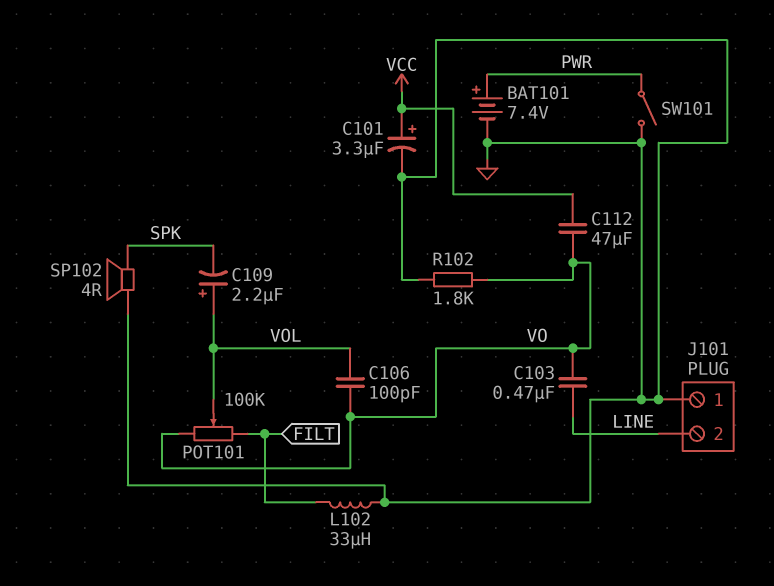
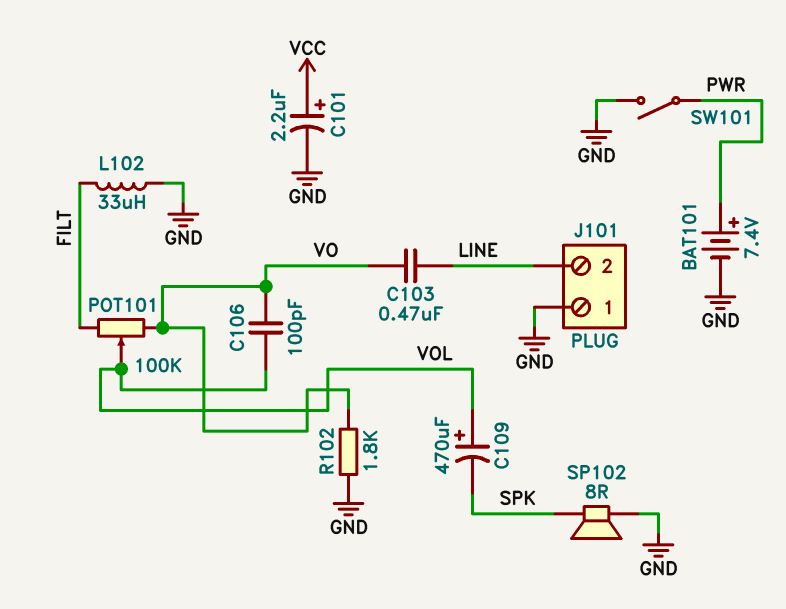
C101: 3.3uF (plus VCC, minus GND) -> 2.2uF (plus VCC, minus GND)
C109: 2.2uF (plus VOL, minus SPK) -> 470uF (plus VOL, minus SPK)
C112: 47uF (VCC, VO) -> none
SP102: speaker 4R (GND, SPK) -> speaker 8R (GND, SPK)

